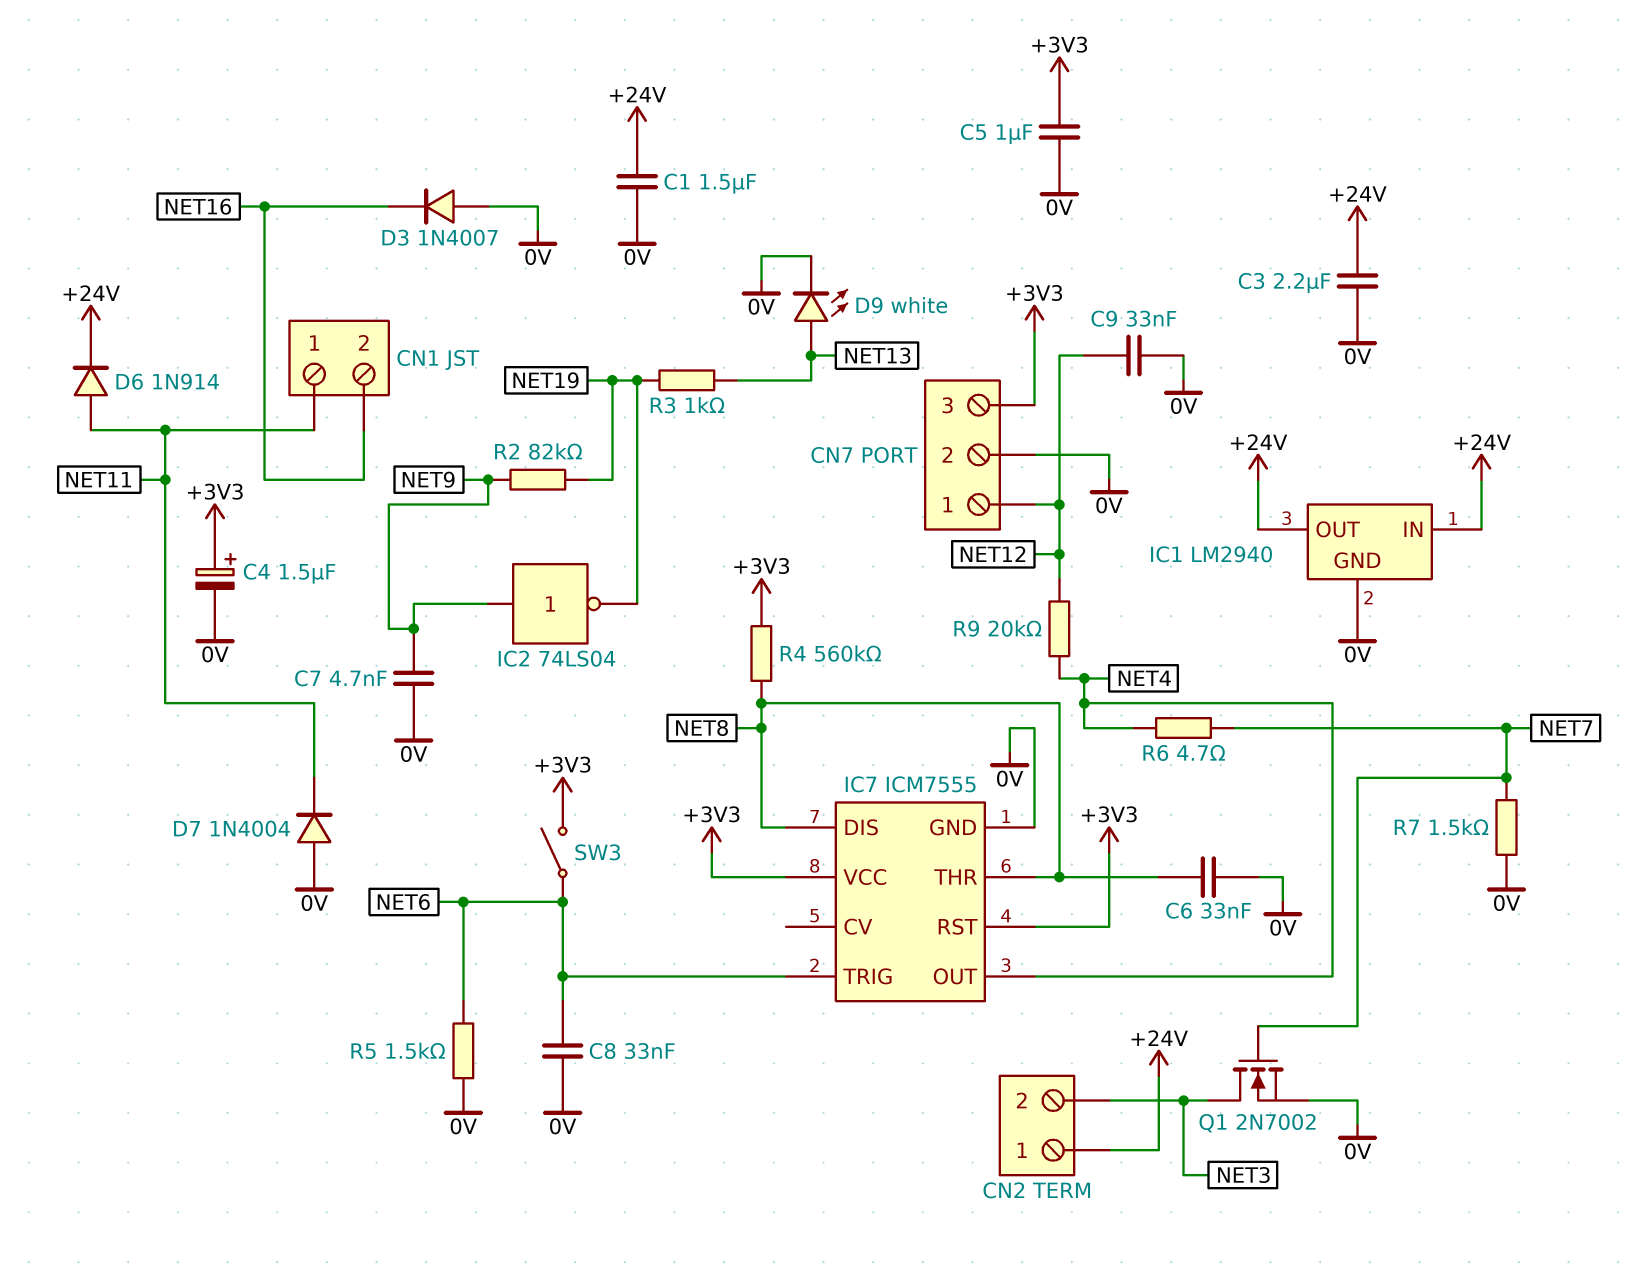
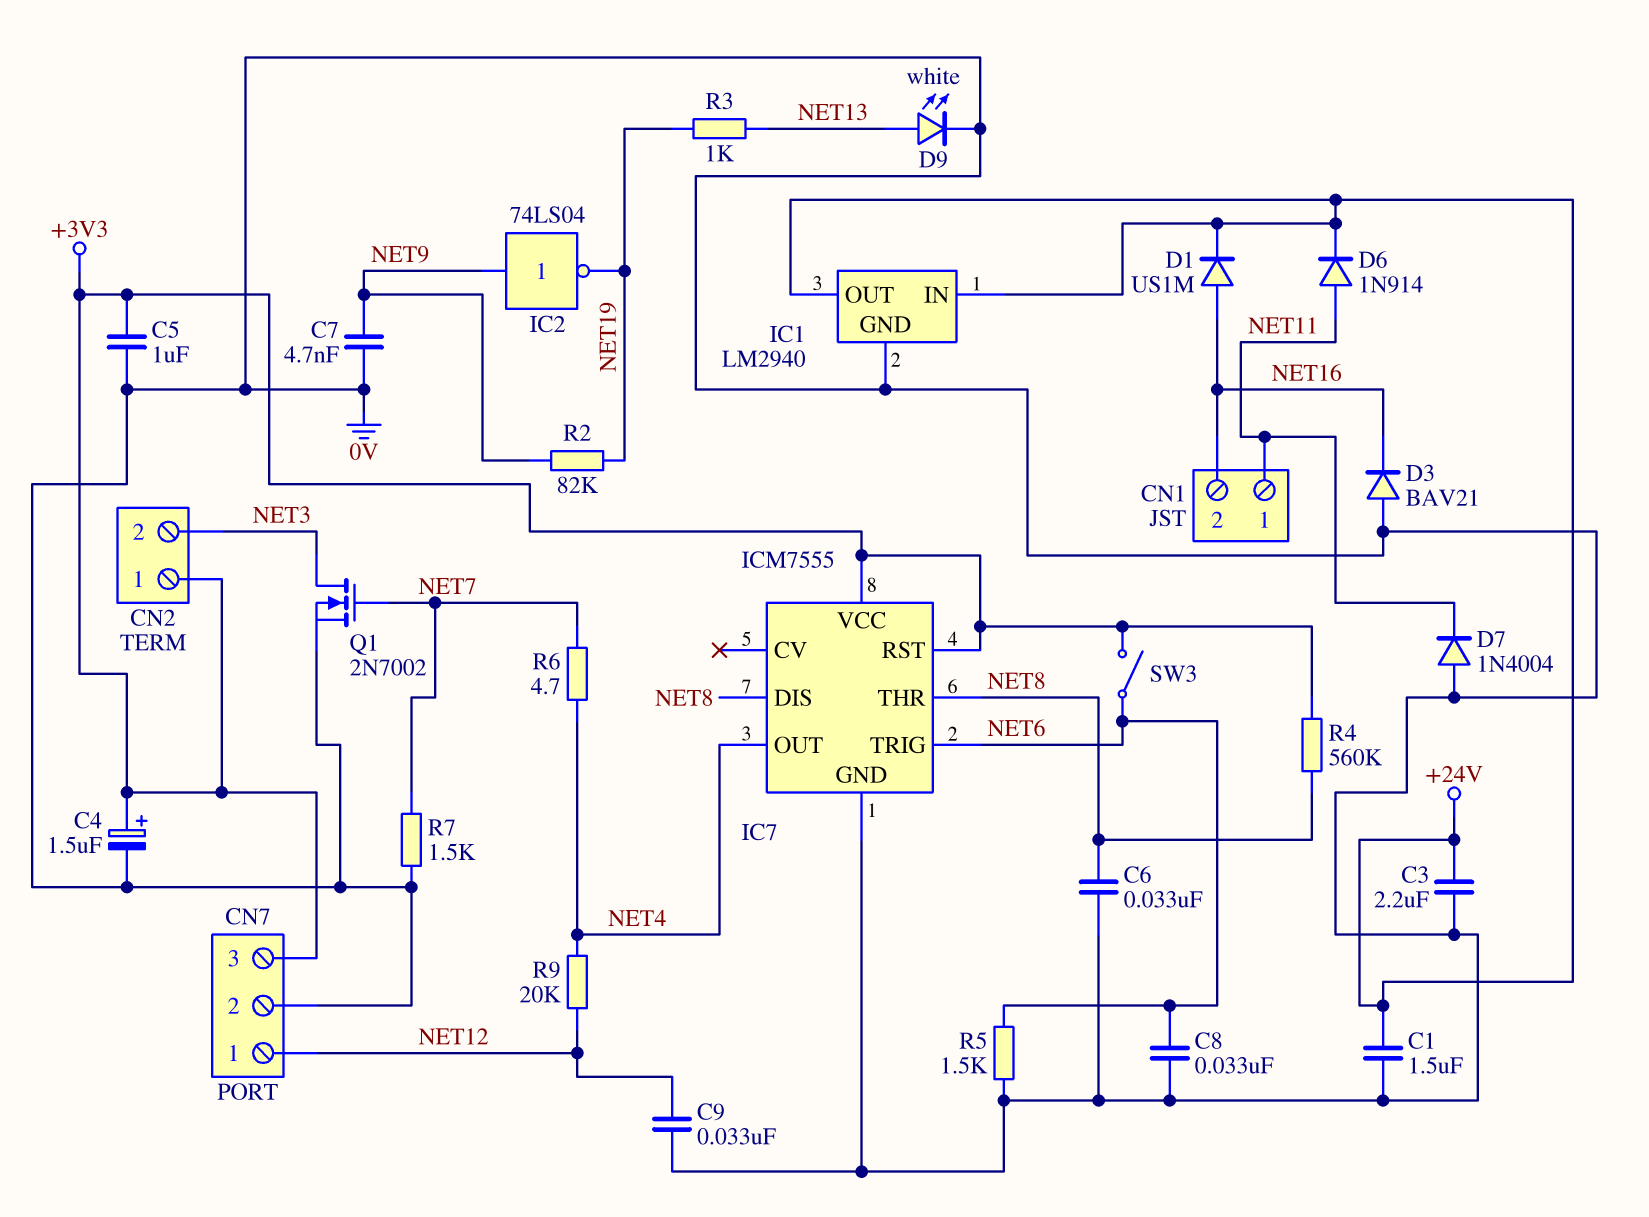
CN2 pin 1: +24V -> +3V3
D1: none -> diode US1M (A NET16, K +24V)
D3: diode 1N4007 (A 0V, K NET16) -> diode BAV21 (A 0V, K NET16)

